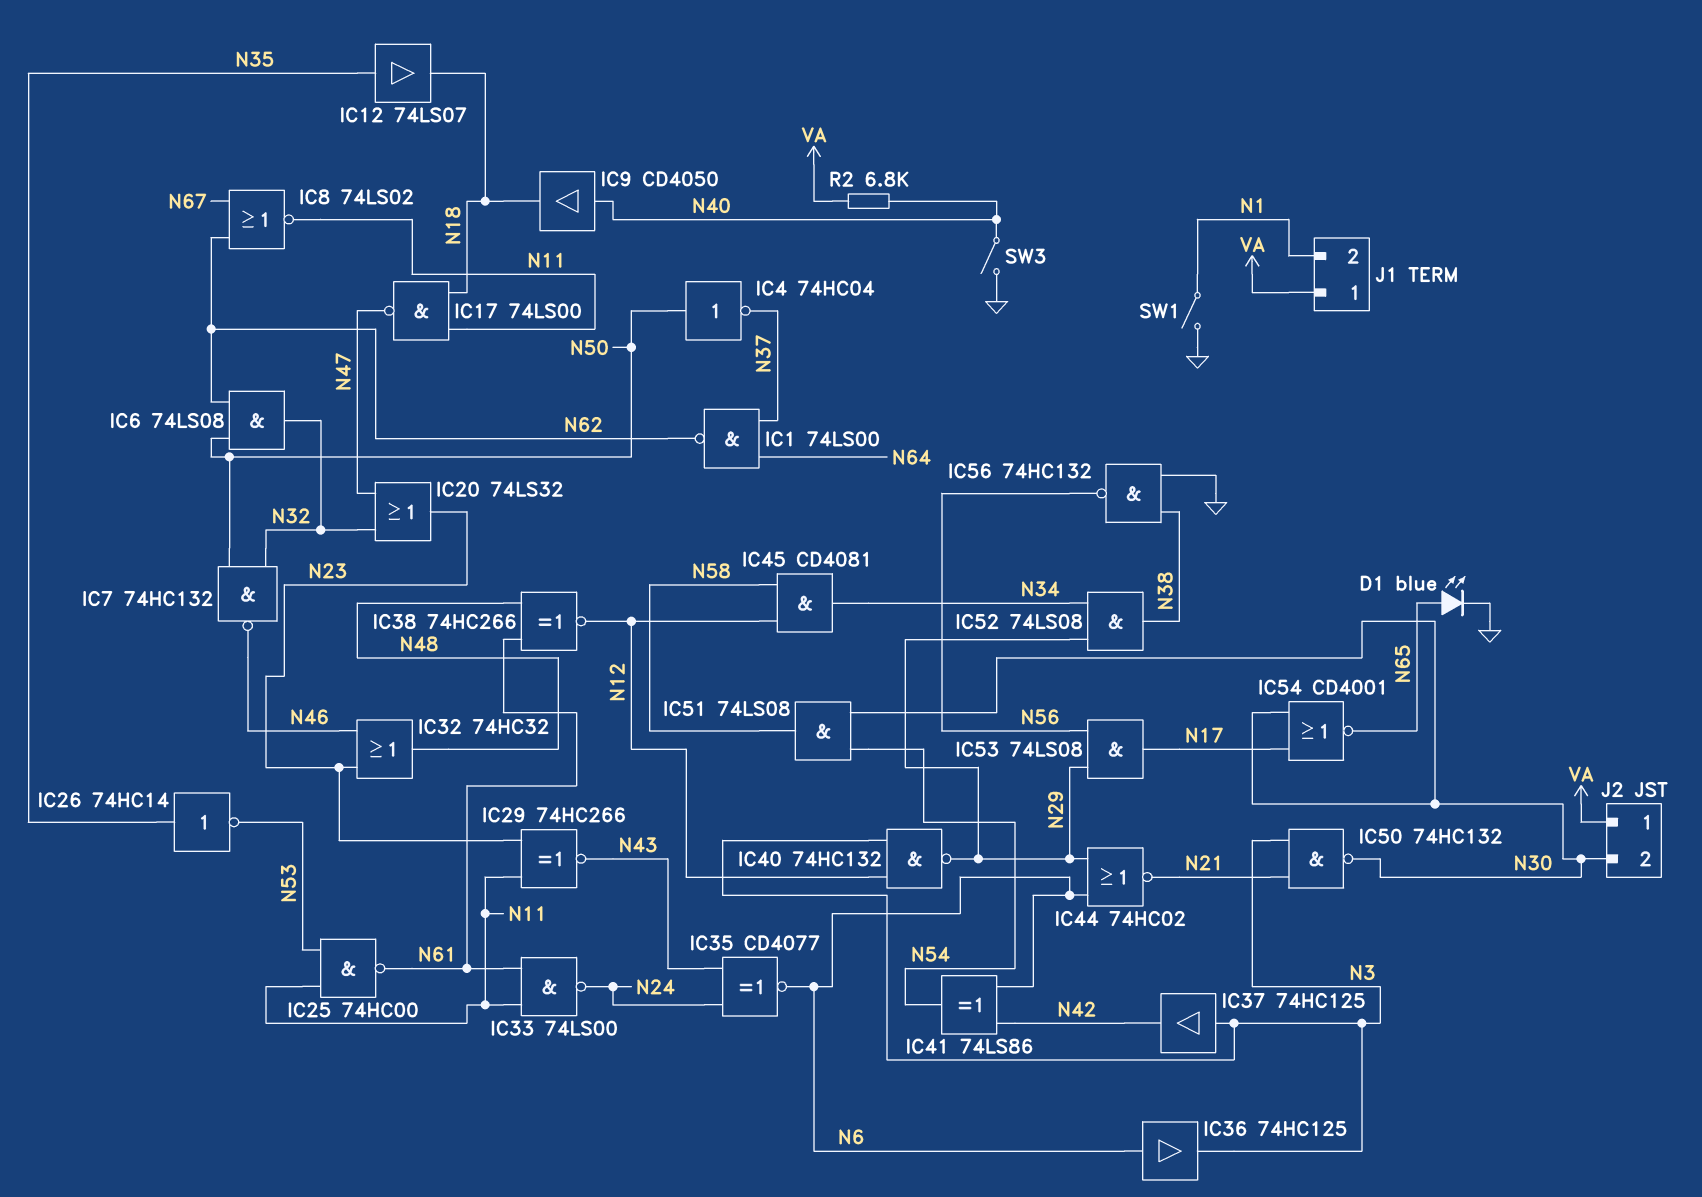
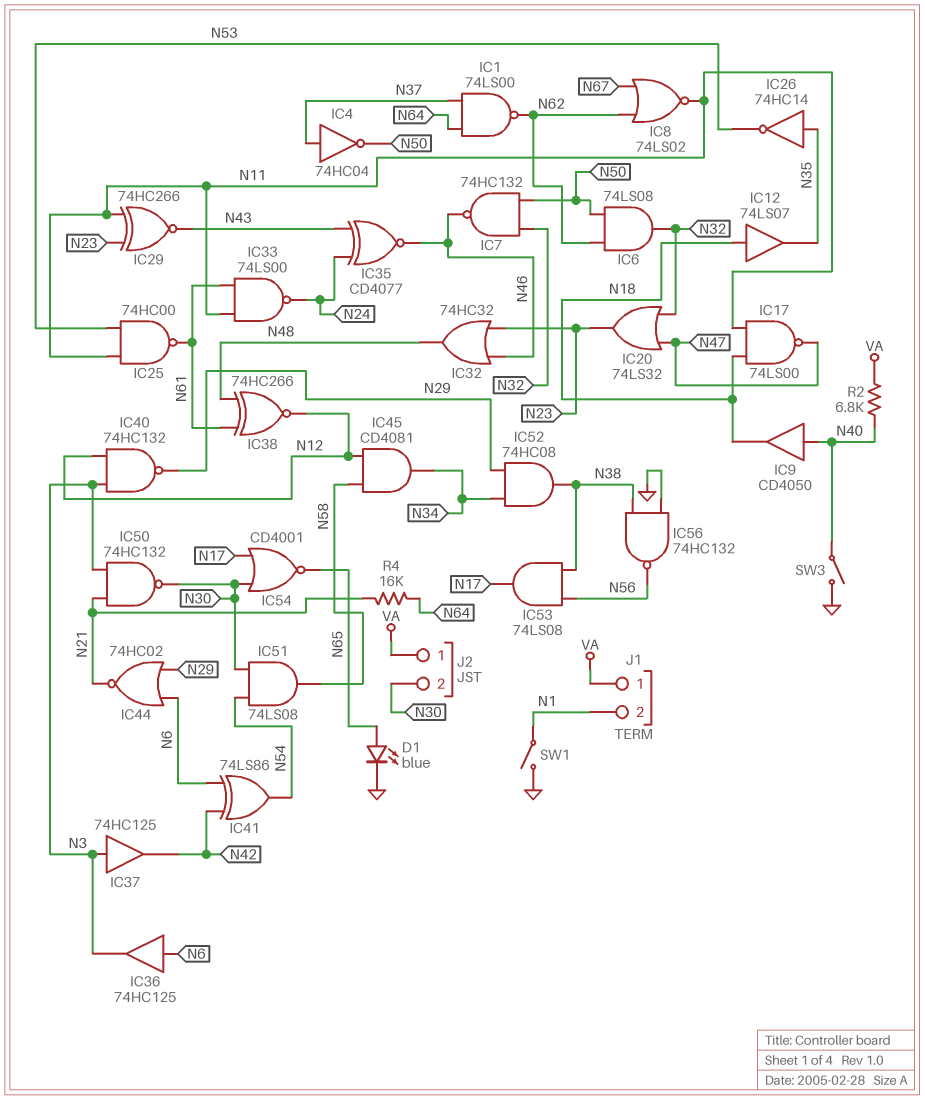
IC4: NOT 74HC04 (in N50, out N37) -> NOT 74HC04 (in N37, out N50)
IC12: buffer 74LS07 (in N35, out N18) -> buffer 74LS07 (in N18, out N35)
IC35: XNOR CD4077 (in N24, in N43, out N6) -> XNOR CD4077 (in N24, in N43, out N46)
IC52: AND 74LS08 (in N29, in N34, out N38) -> AND 74HC08 (in N29, in N34, out N38)
IC53: AND 74LS08 (in N29, in N56, out N17) -> AND 74LS08 (in N38, in N56, out N17)
R4: none -> 16k (N21, N64)

